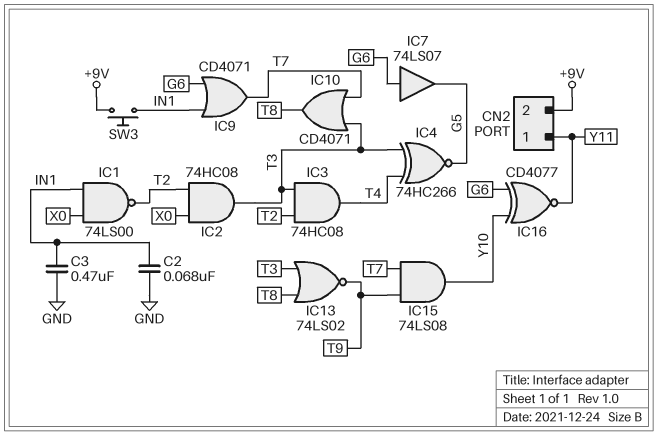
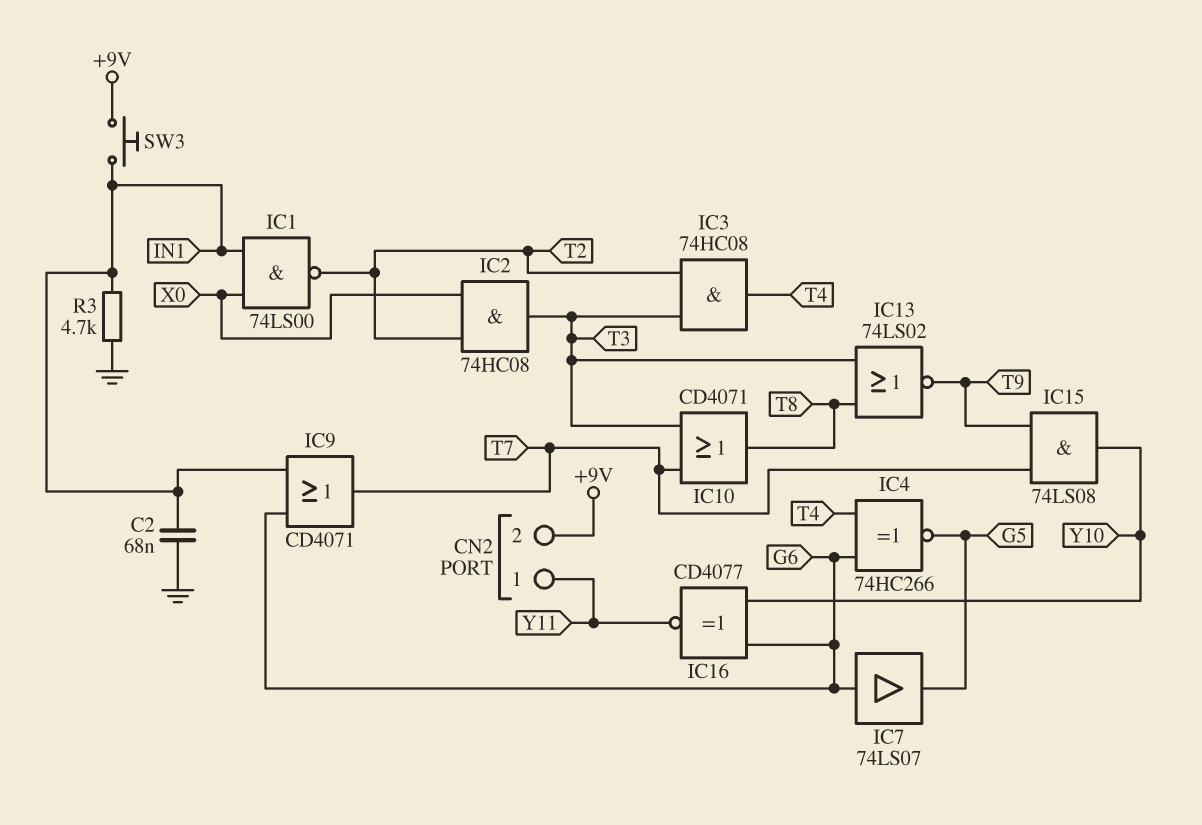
C3: 470nF (GND, IN1) -> none
IC4: XNOR 74HC266 (in T3, in T4, out G5) -> XNOR 74HC266 (in G6, in T4, out G5)
R3: none -> 4.7k (GND, IN1)

